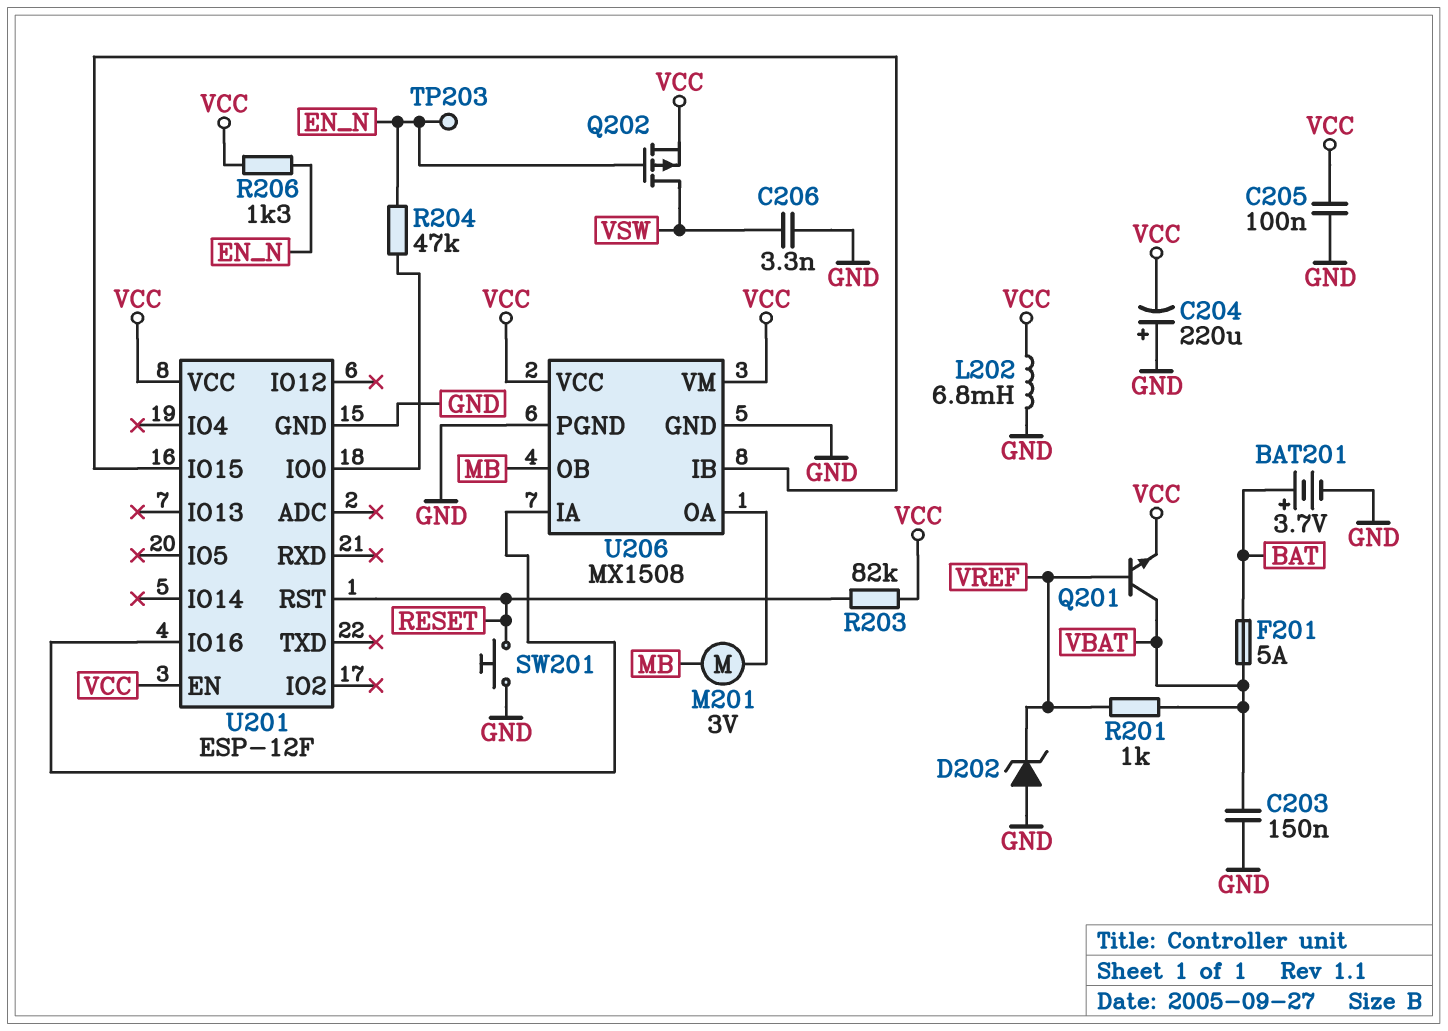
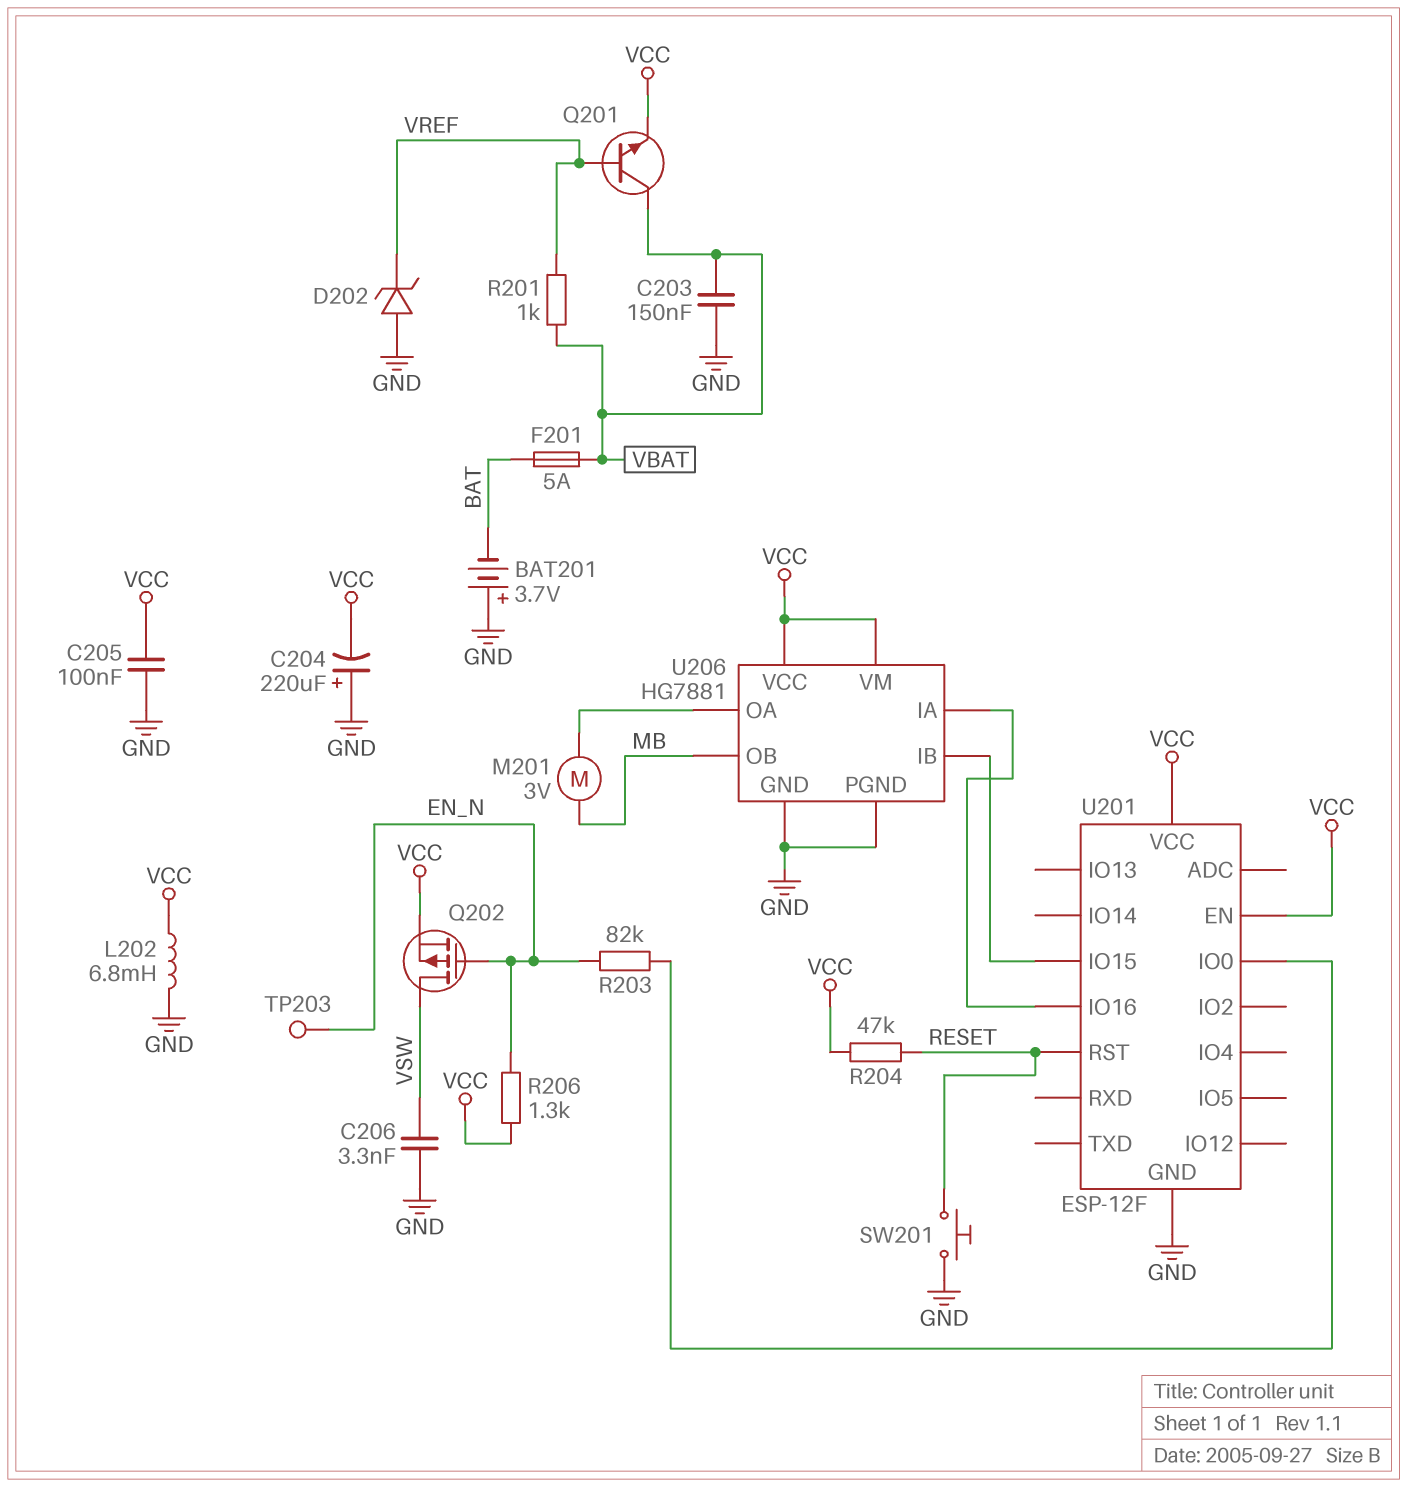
BAT201: 3.7V (plus BAT, minus GND) -> 3.7V (plus GND, minus BAT)
R203: 82k (RESET, VCC) -> 82k (EN_N, U201/IO0)
R204: 47k (EN_N, U201/IO0) -> 47k (RESET, VCC)
U206: MX1508 -> HG7881

